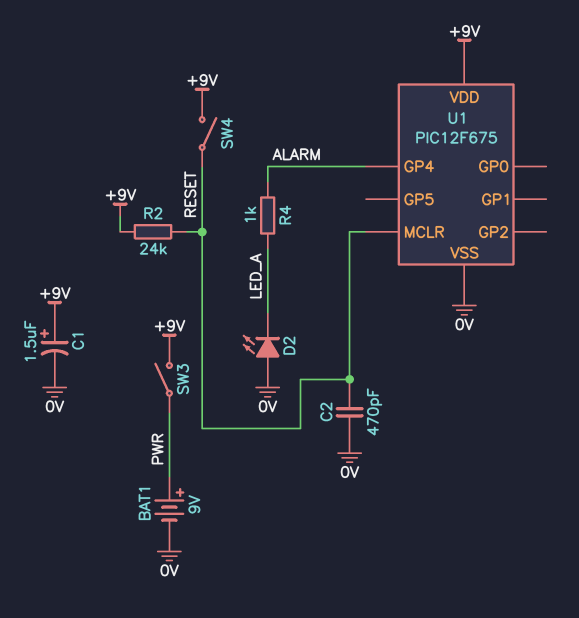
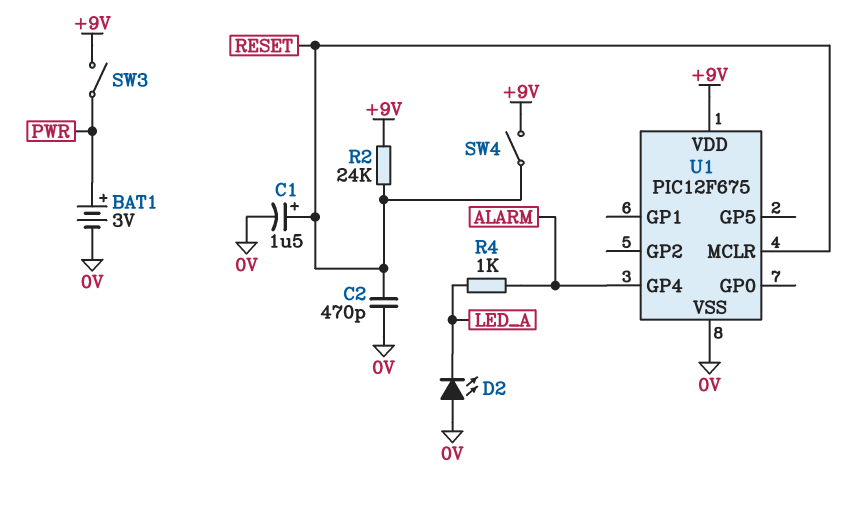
BAT1: 9V (plus PWR, minus 0V) -> 3V (plus PWR, minus 0V)
C1: 1.5uF (plus +9V, minus 0V) -> 1.5uF (plus RESET, minus 0V)

